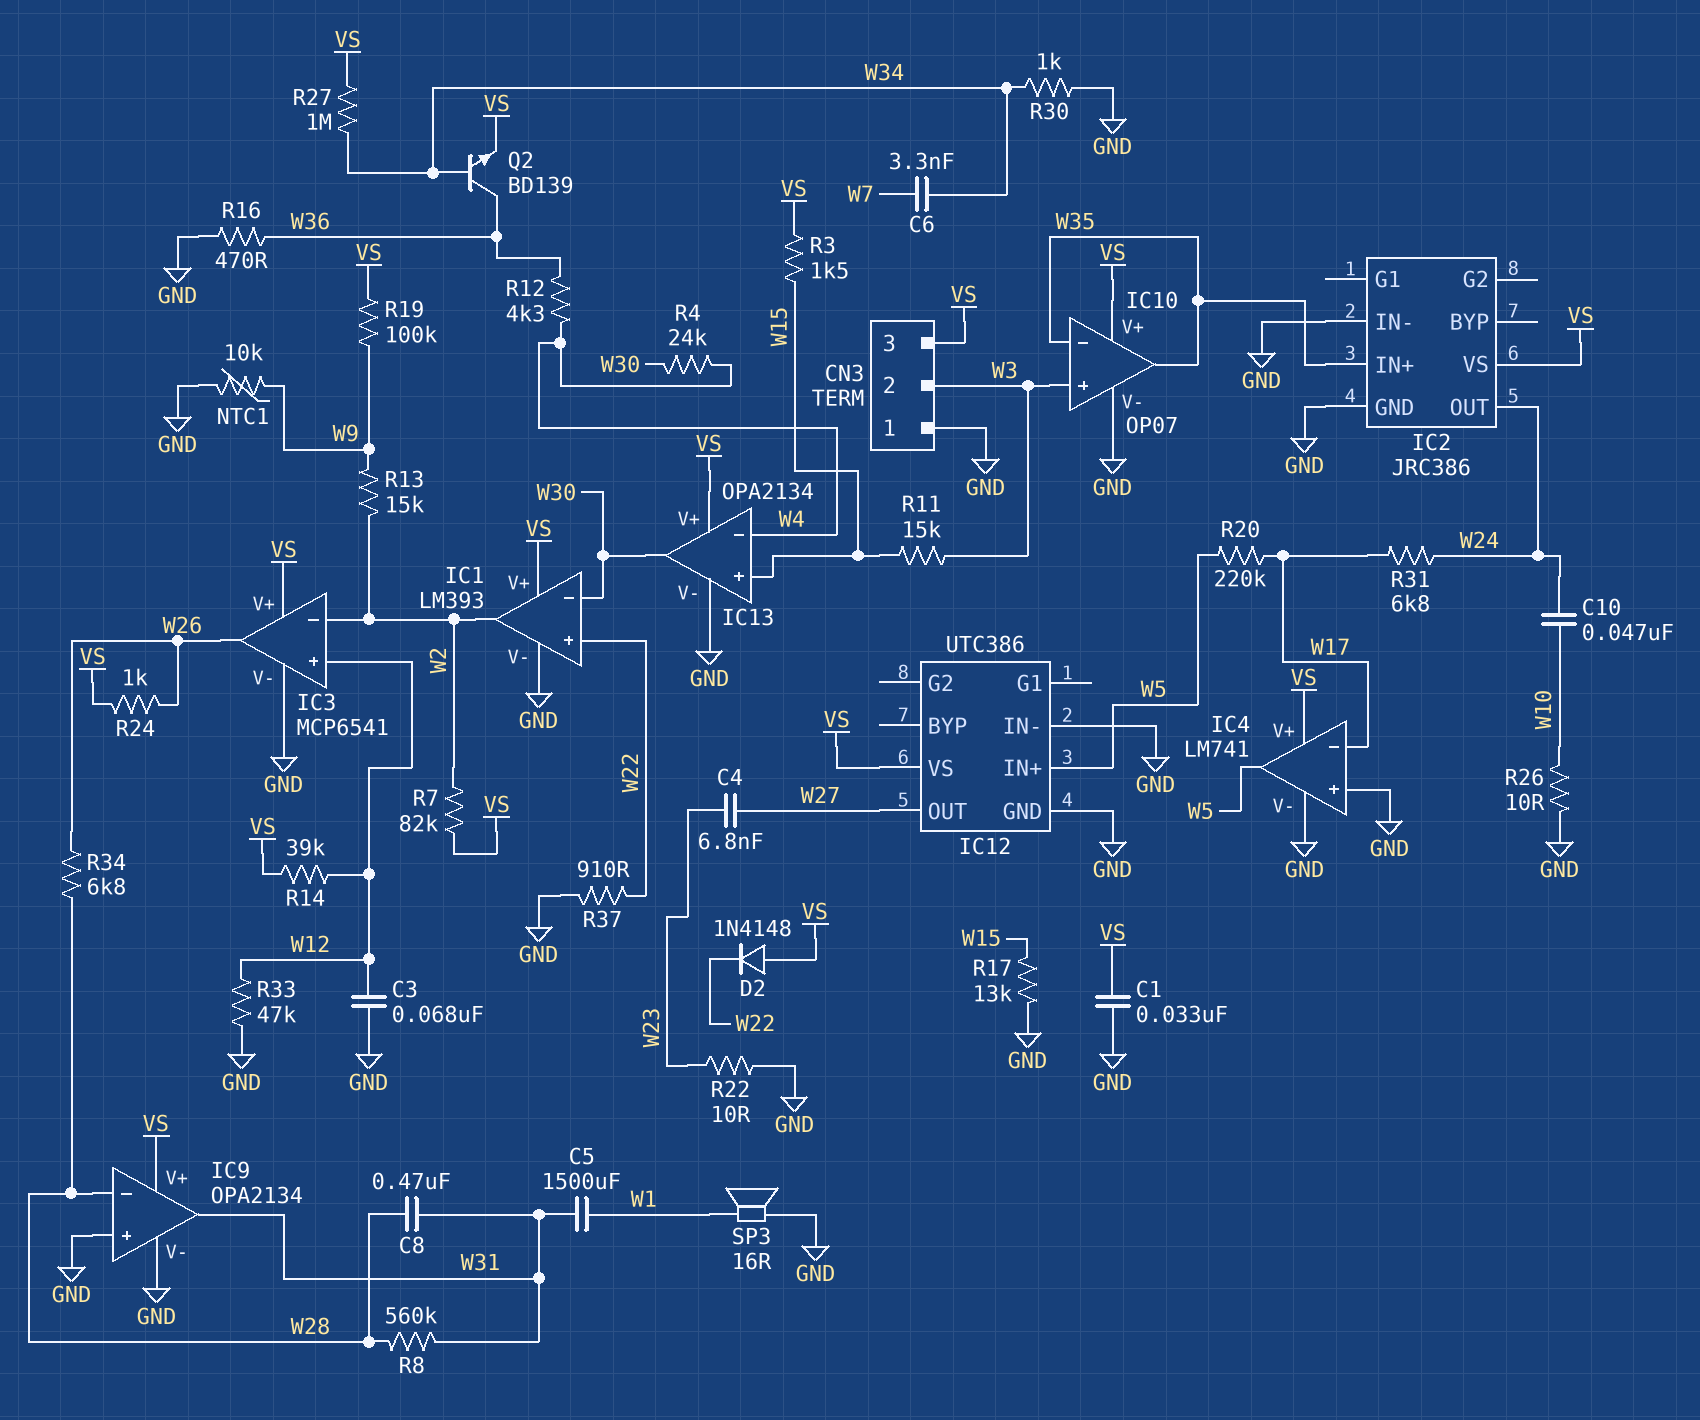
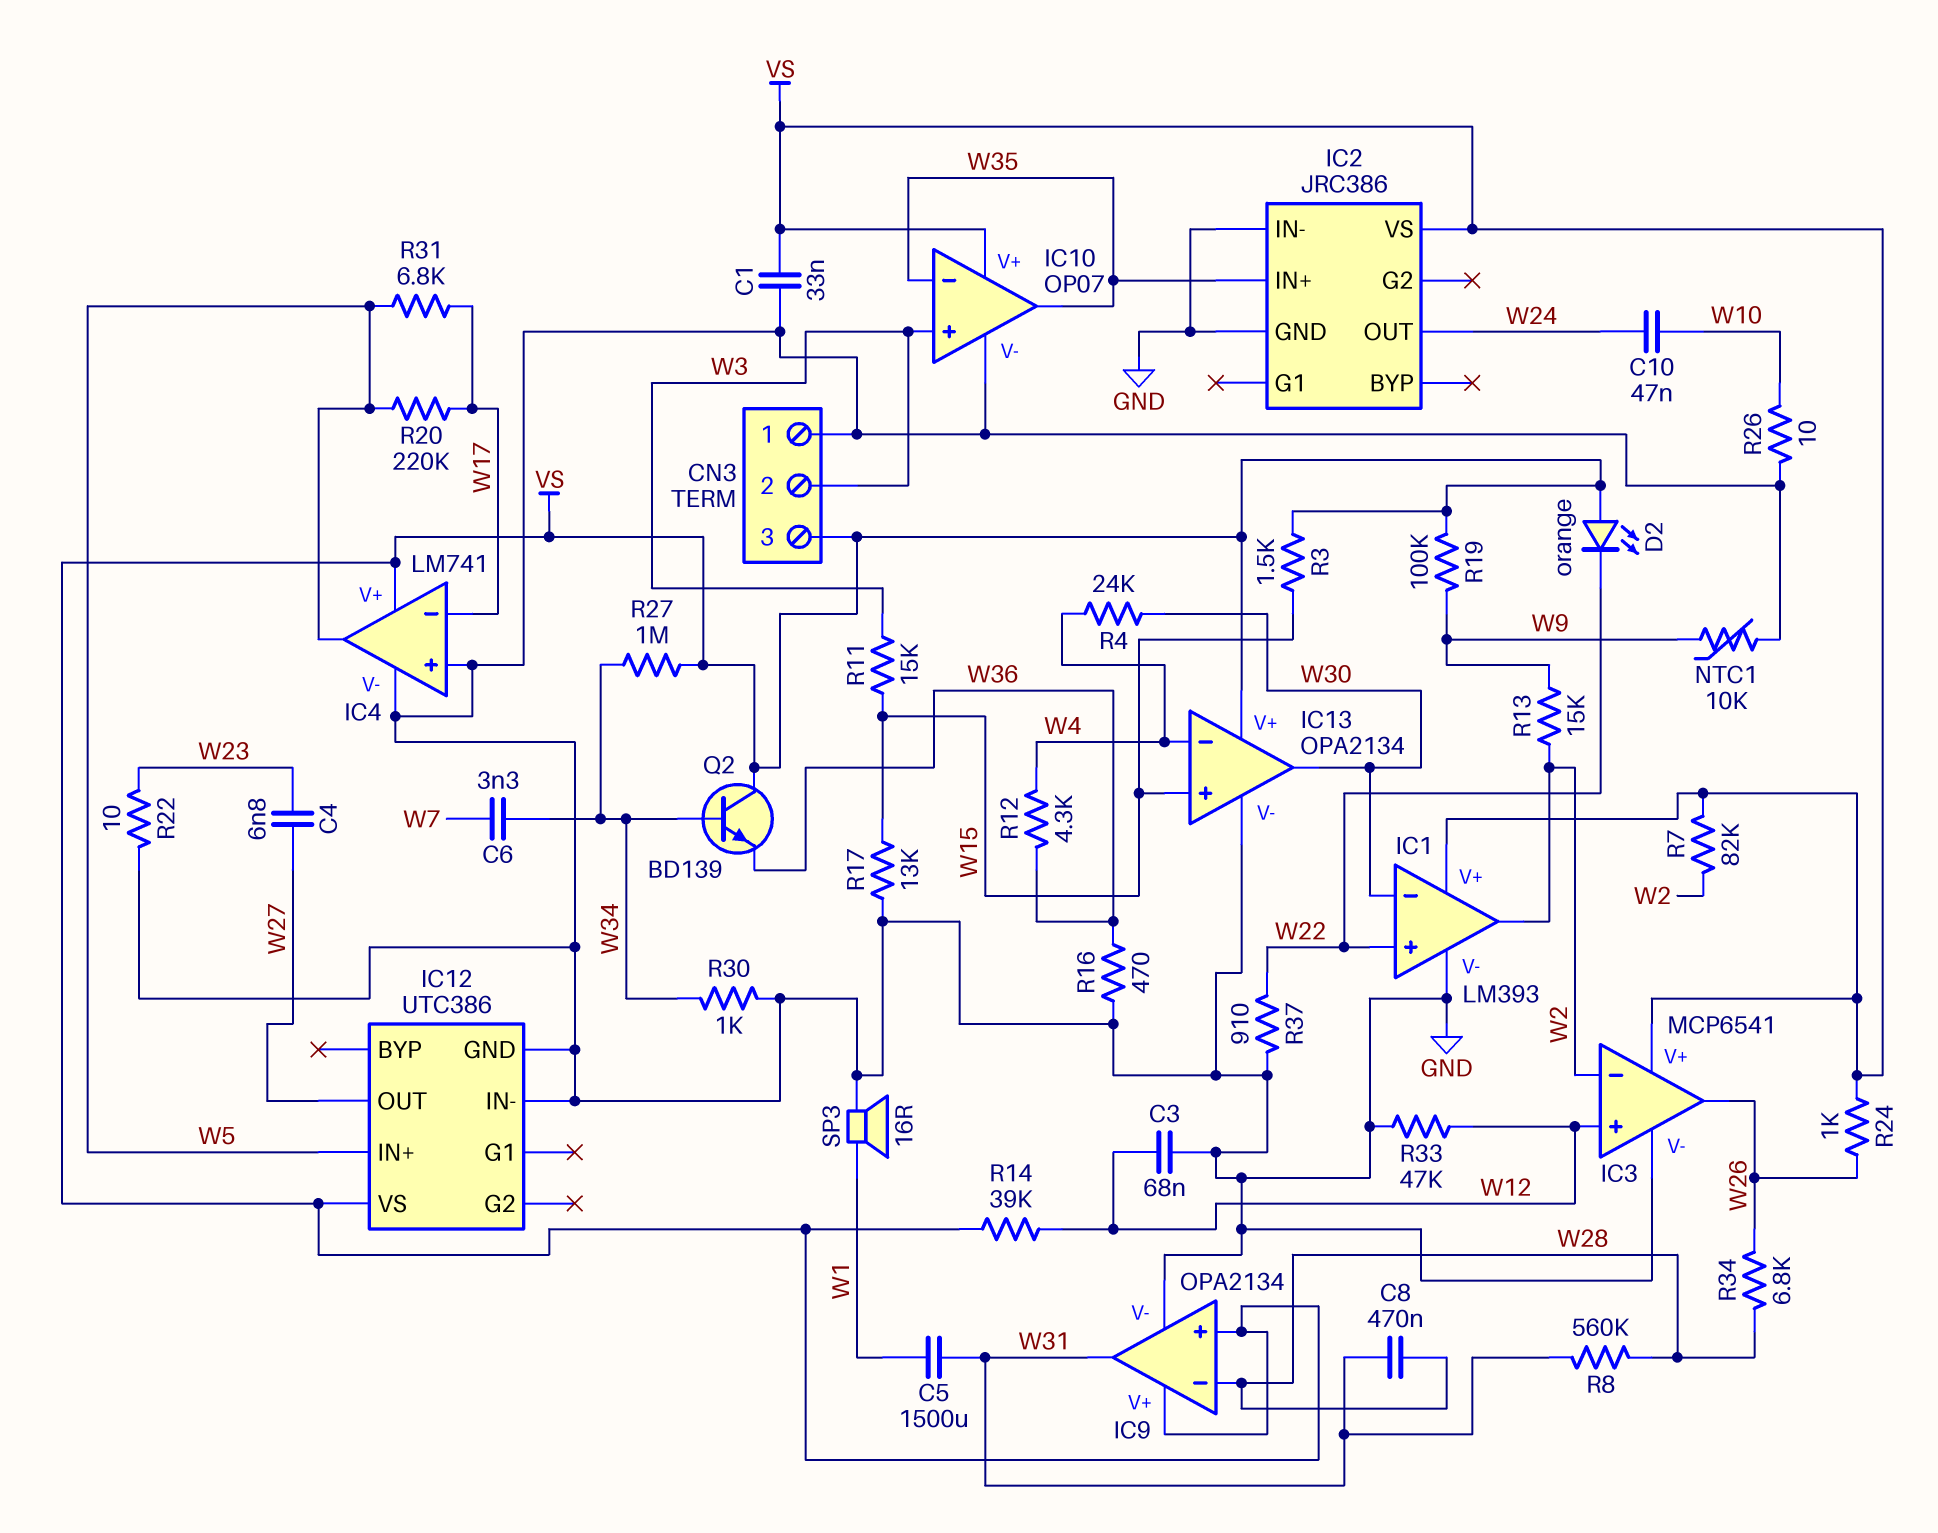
D2: diode 1N4148 (A VS, K W22) -> LED orange (A VS, K W22)
IC9 pin in+: GND -> VS
Q2: NPN BD139 (B W34, C W36, E VS) -> NPN BD139 (B W34, C VS, E W36)
R31: 6.8k (W17, W24) -> 6.8k (W5, W17)

